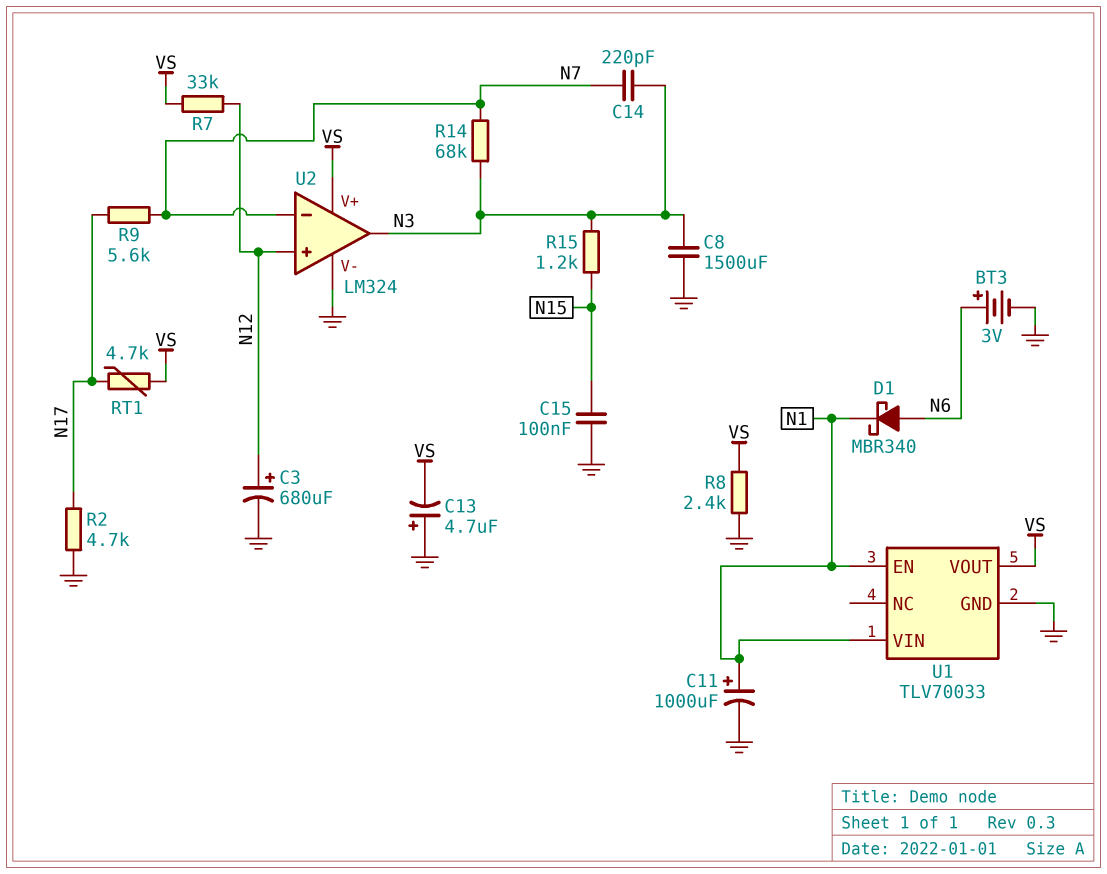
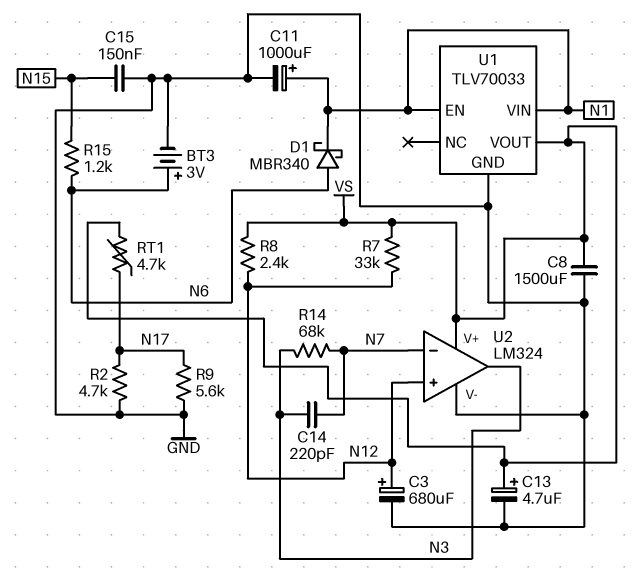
C8: 1500uF (GND, N3) -> 1500uF (GND, VS)
C13: 4.7uF (plus GND, minus VS) -> 4.7uF (plus VS, minus GND)
C15: 100nF (GND, N15) -> 150nF (GND, N15)
R8: 2.4k (GND, VS) -> 2.4k (N12, VS)
R9: 5.6k (N7, N17) -> 5.6k (GND, N17)
R15: 1.2k (N3, N15) -> 1.2k (N6, N15)

